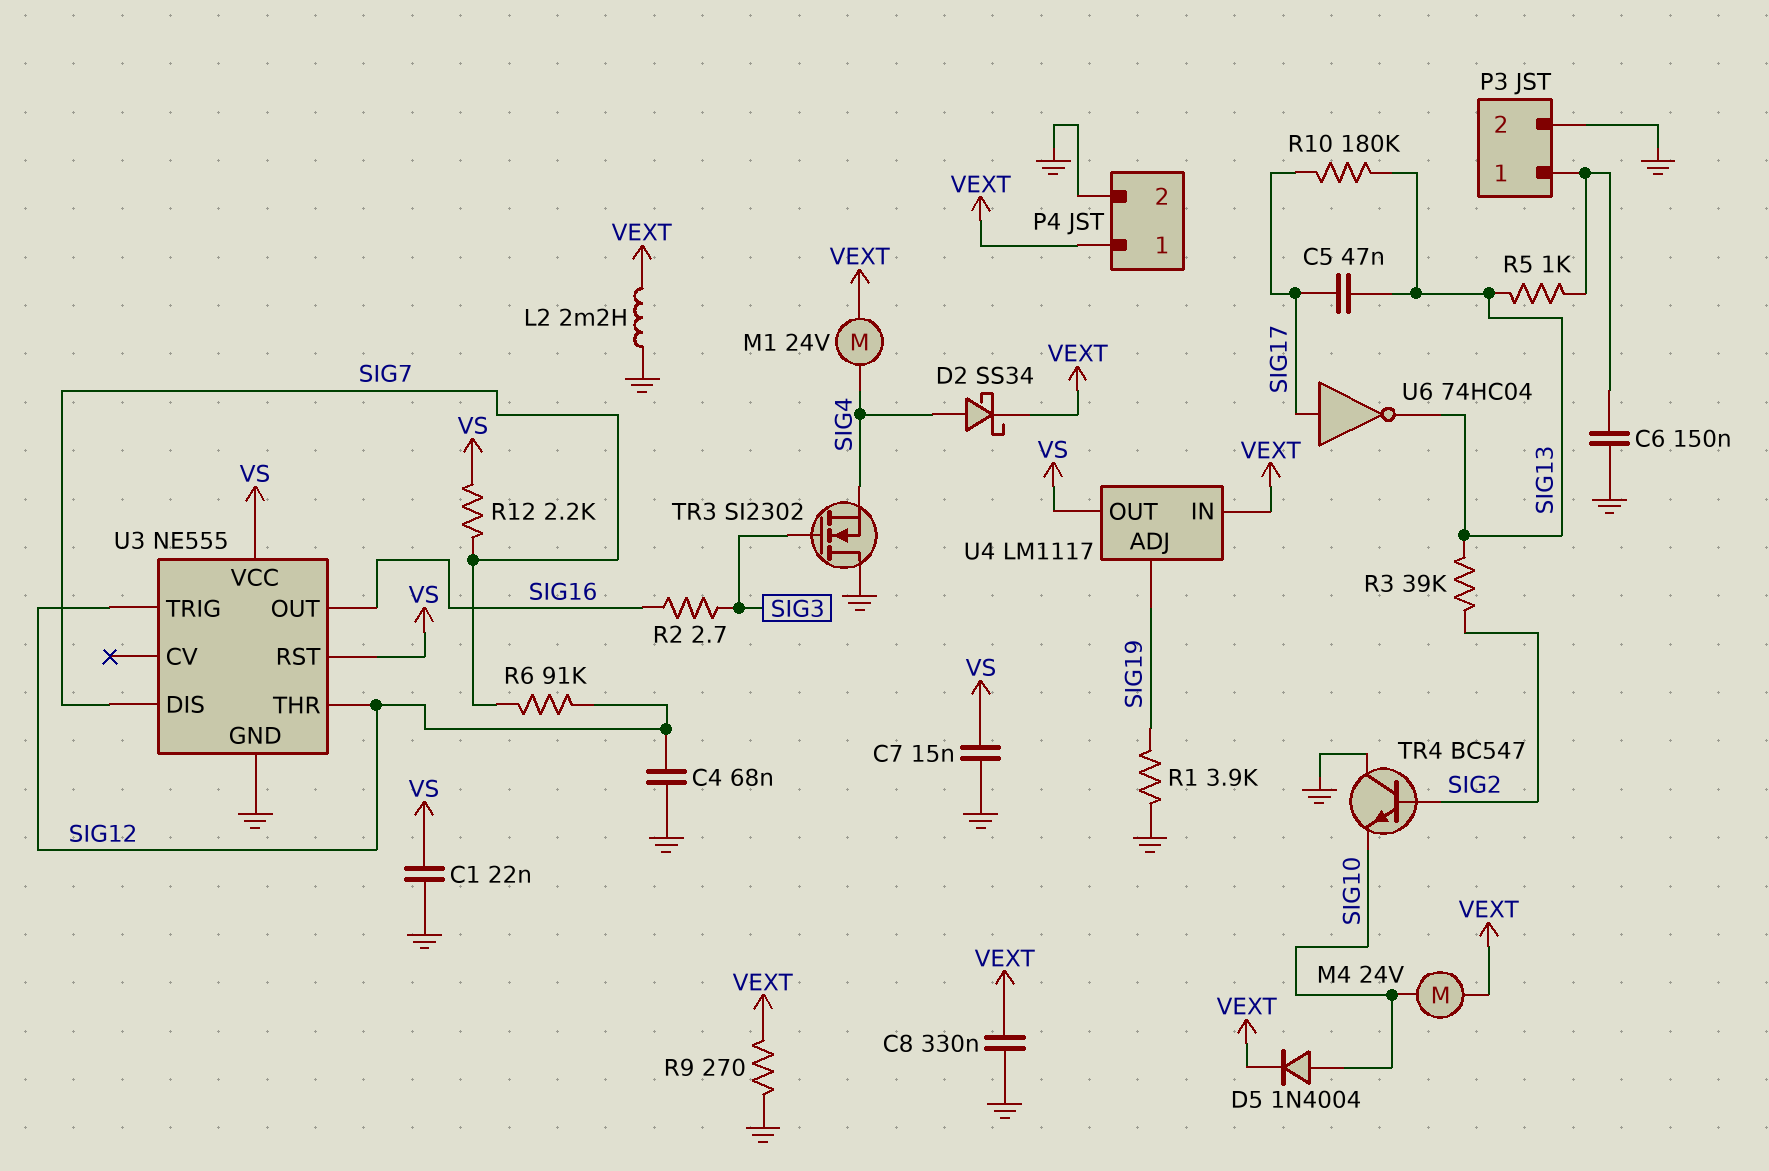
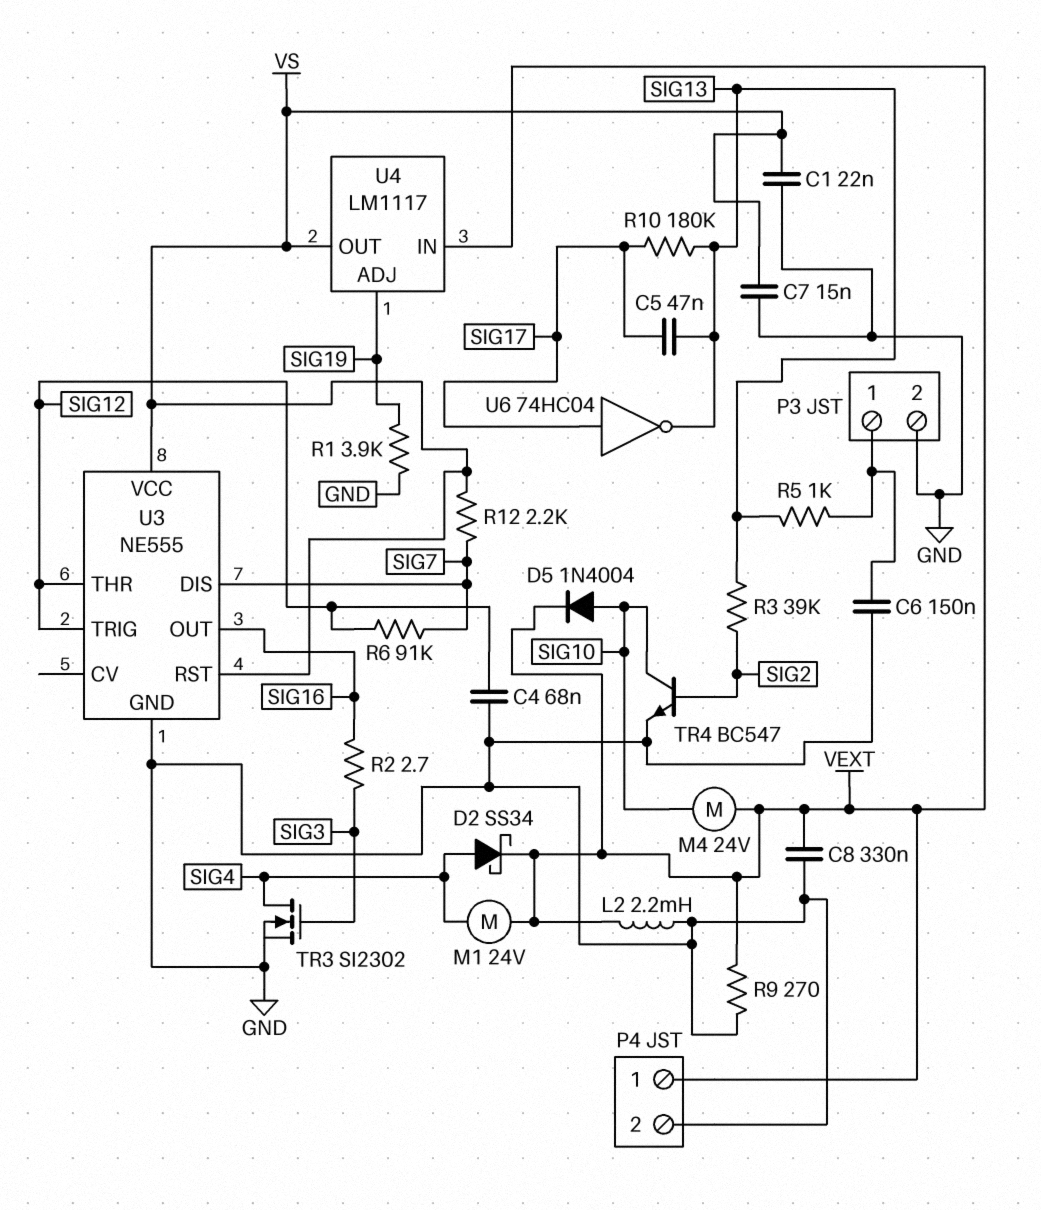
TR3: NMOS SI2302 (G SIG3, D GND, S SIG4) -> NMOS SI2302 (G SIG3, D SIG4, S GND)
TR4: NPN BC547 (B SIG2, C GND, E SIG10) -> NPN BC547 (B SIG2, C SIG10, E GND)

